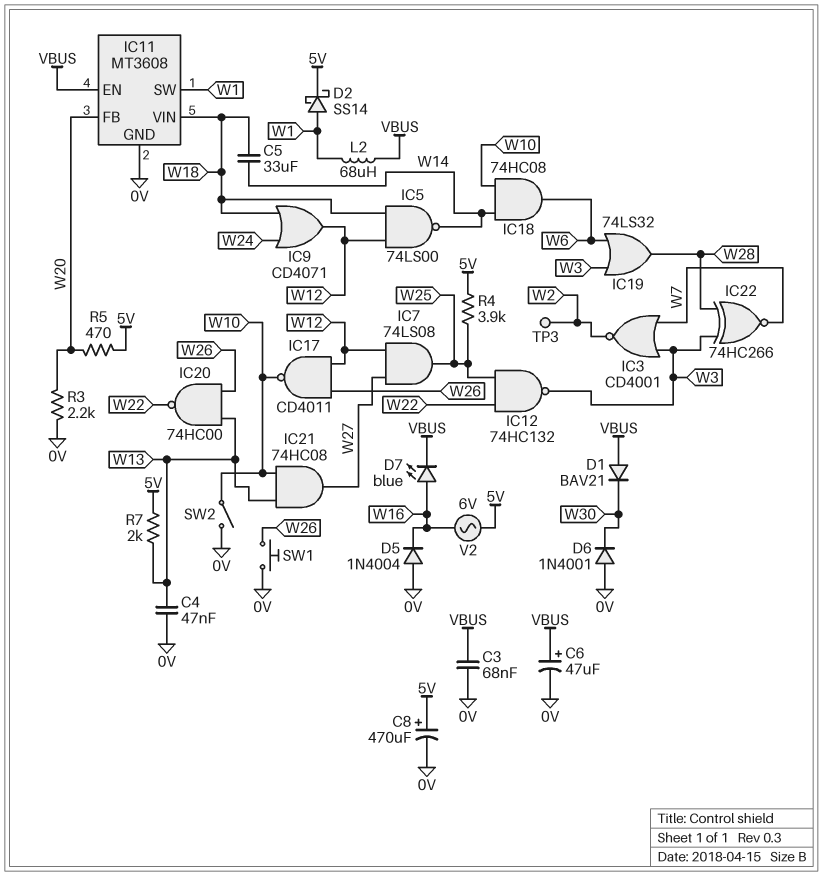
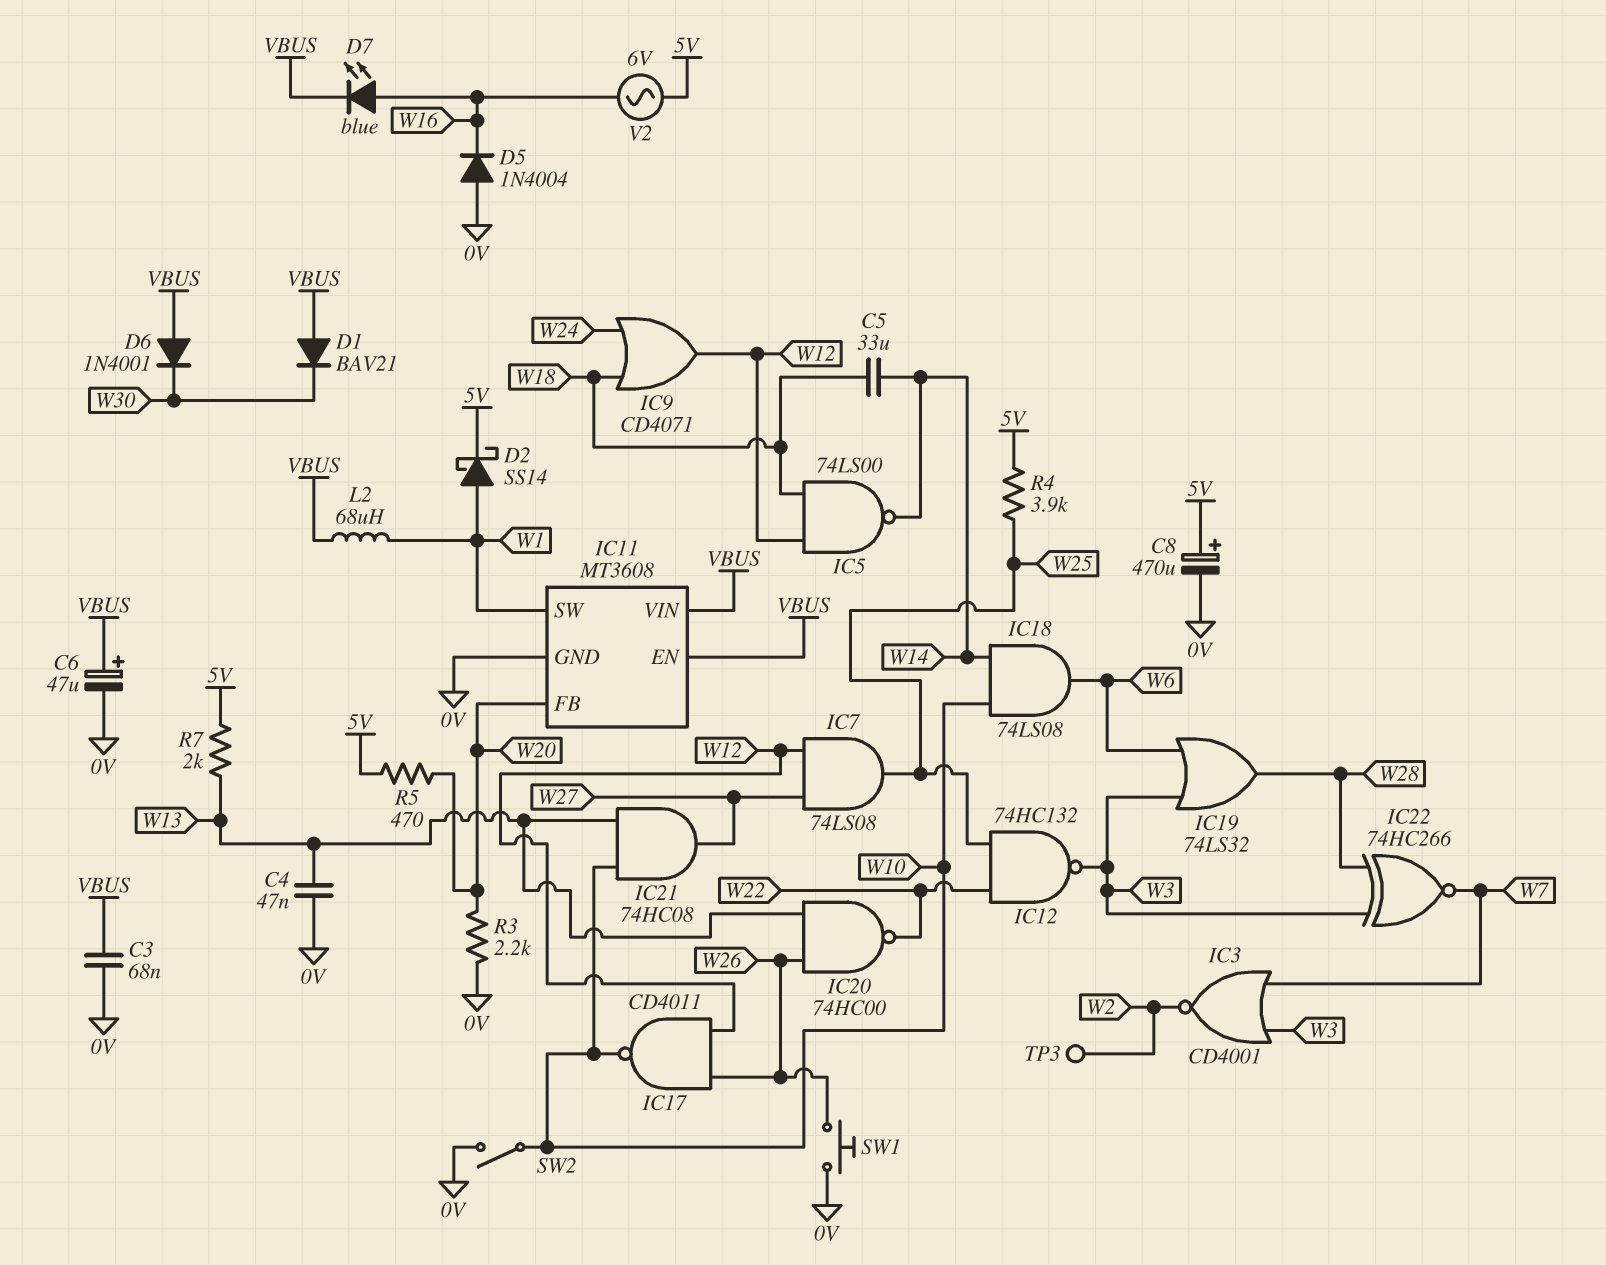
D6: diode 1N4001 (A 0V, K W30) -> diode 1N4001 (A VBUS, K W30)
IC11 pin VIN: W18 -> VBUS
IC18: AND 74HC08 (in W10, in W14, out W6) -> AND 74LS08 (in W10, in W14, out W6)

